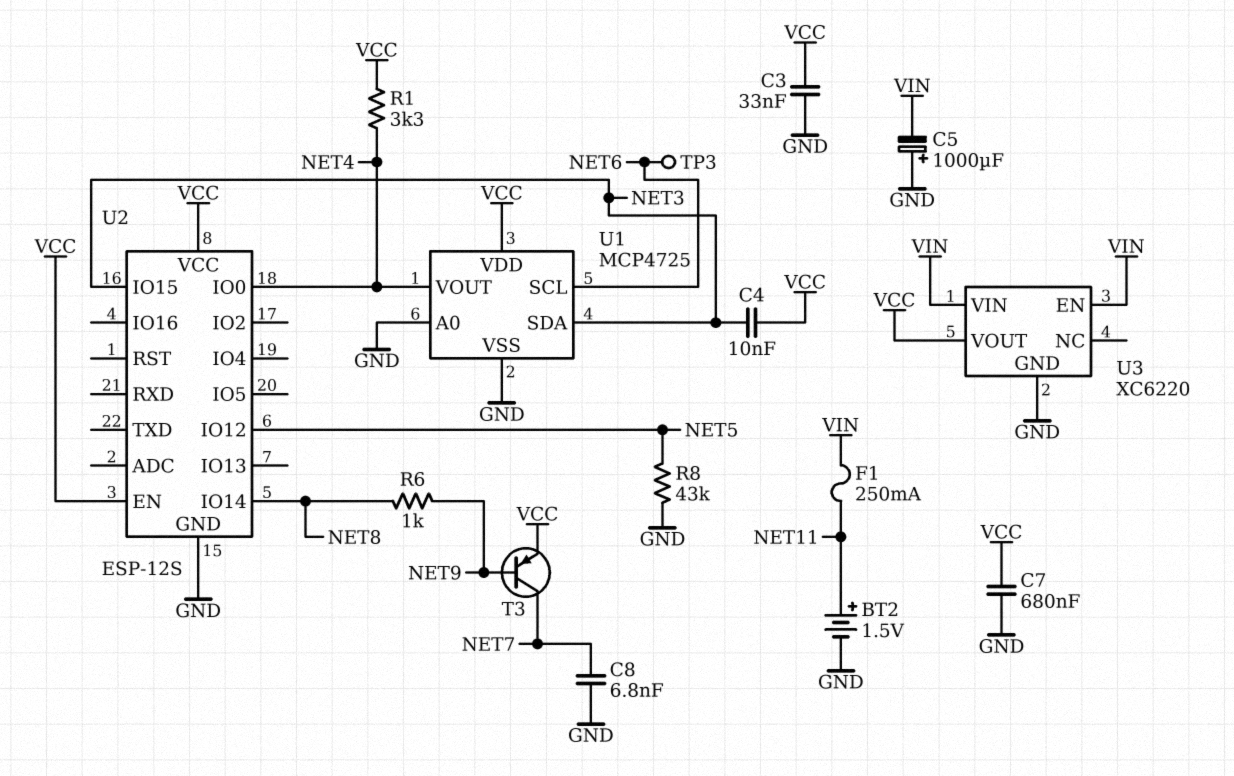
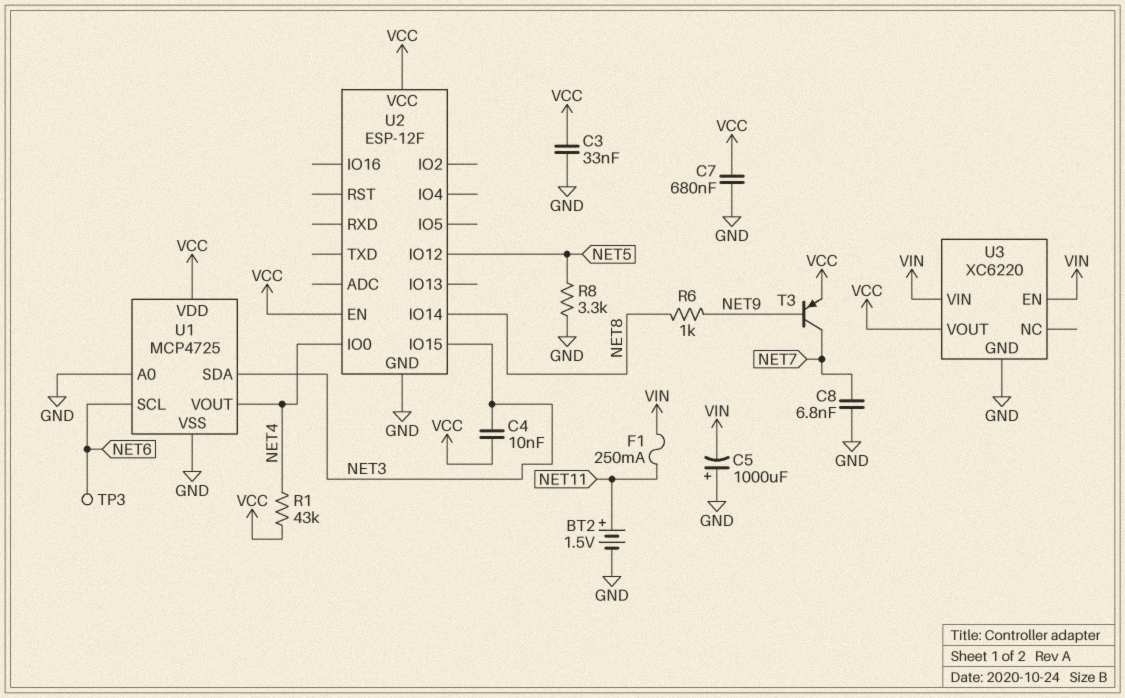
R1: 3.3k (NET4, VCC) -> 43k (NET4, VCC)
R8: 43k (GND, NET5) -> 3.3k (GND, NET5)
U2: ESP-12S -> ESP-12F

